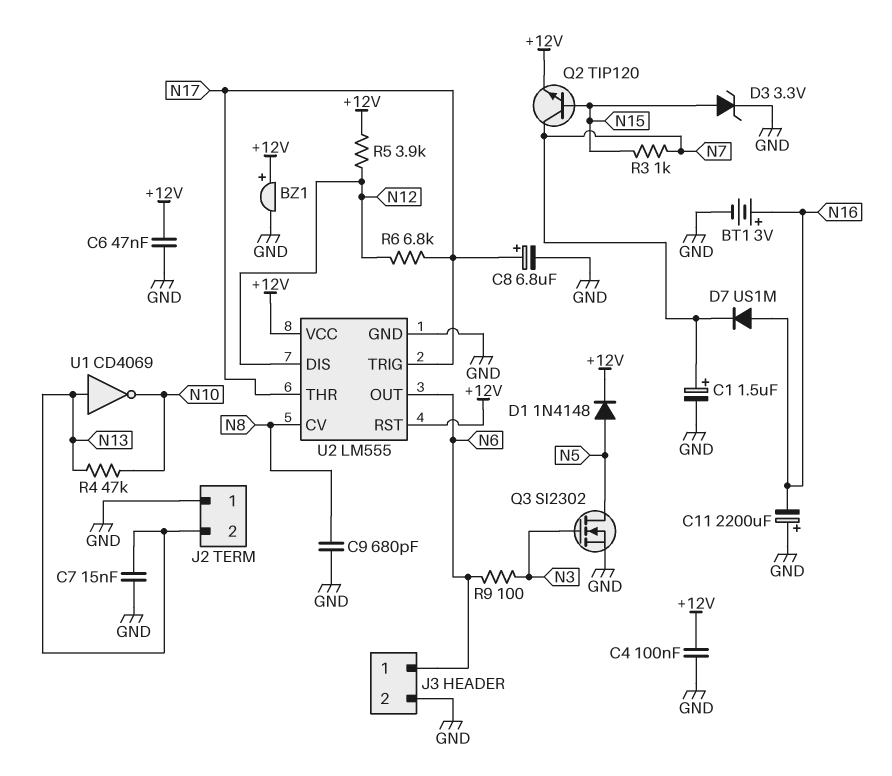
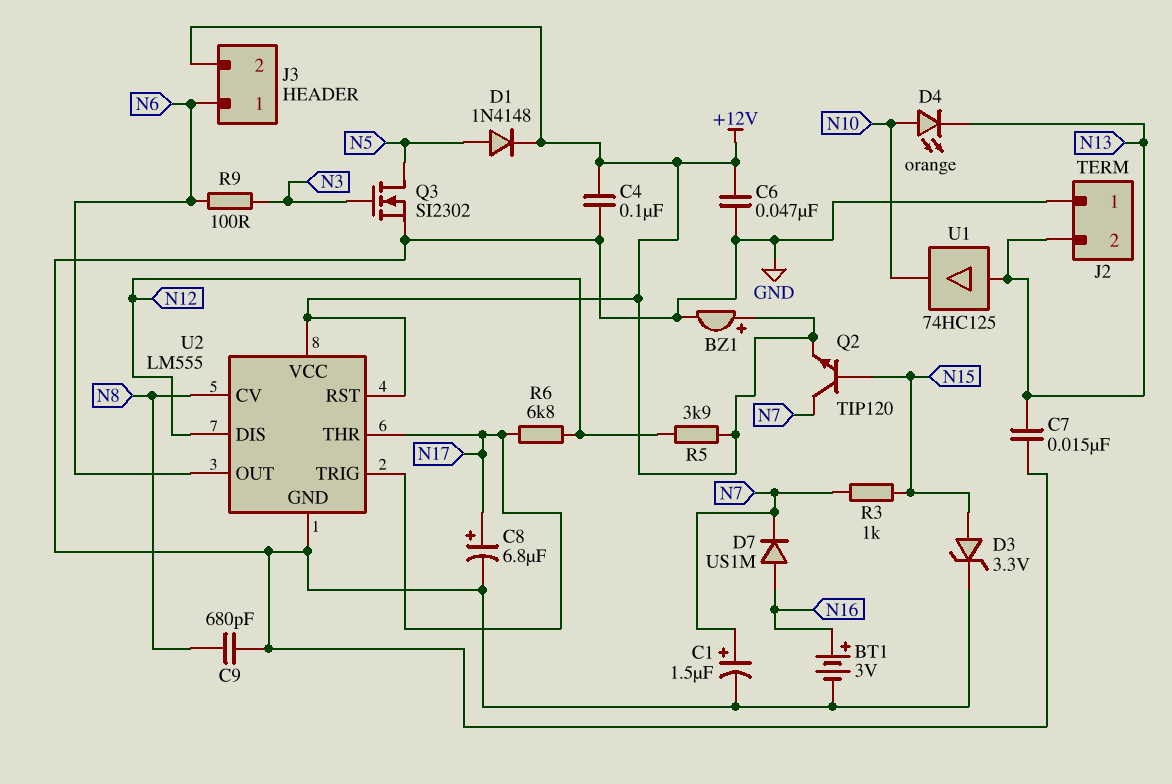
C11: 2200uF (plus GND, minus N16) -> none
D4: none -> LED orange (A N10, K N13)
J3 pin 2: GND -> +12V
R4: 47k (N10, N13) -> none
U1: NOT CD4069 (in N13, out N10) -> buffer 74HC125 (in N13, out N10)

